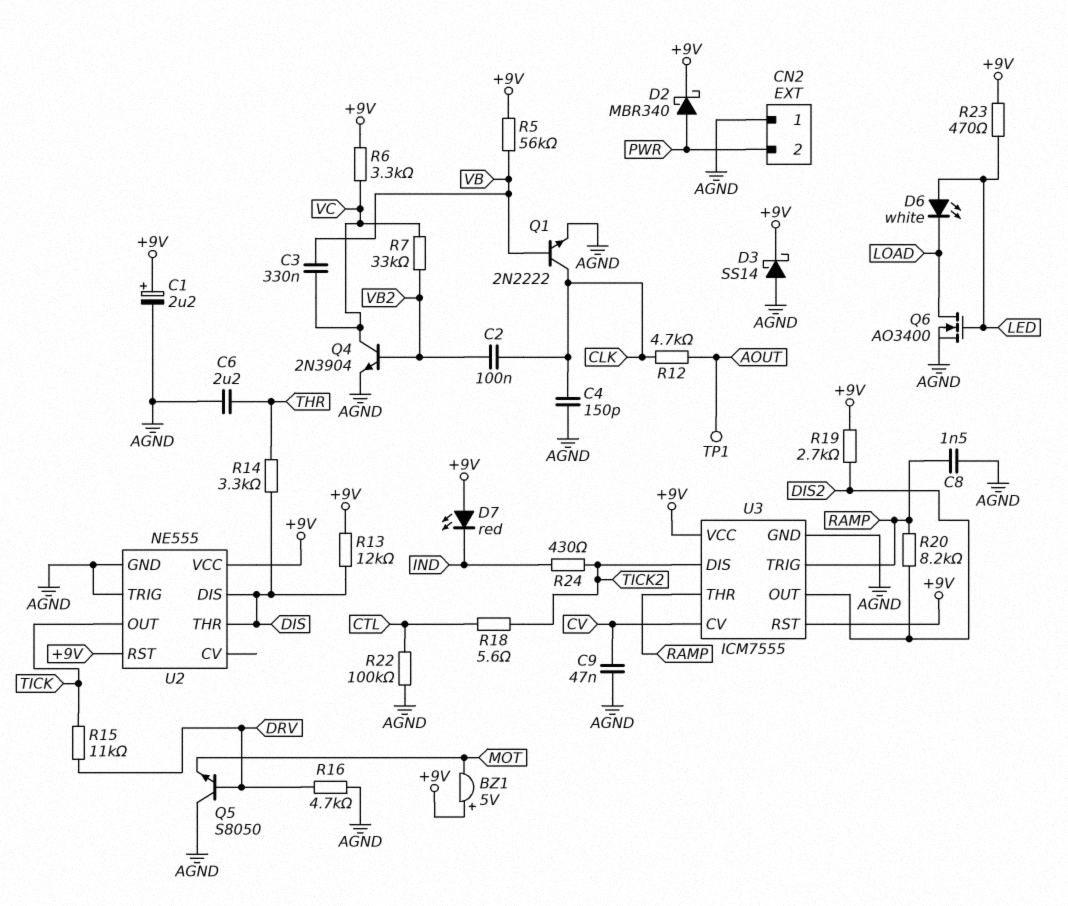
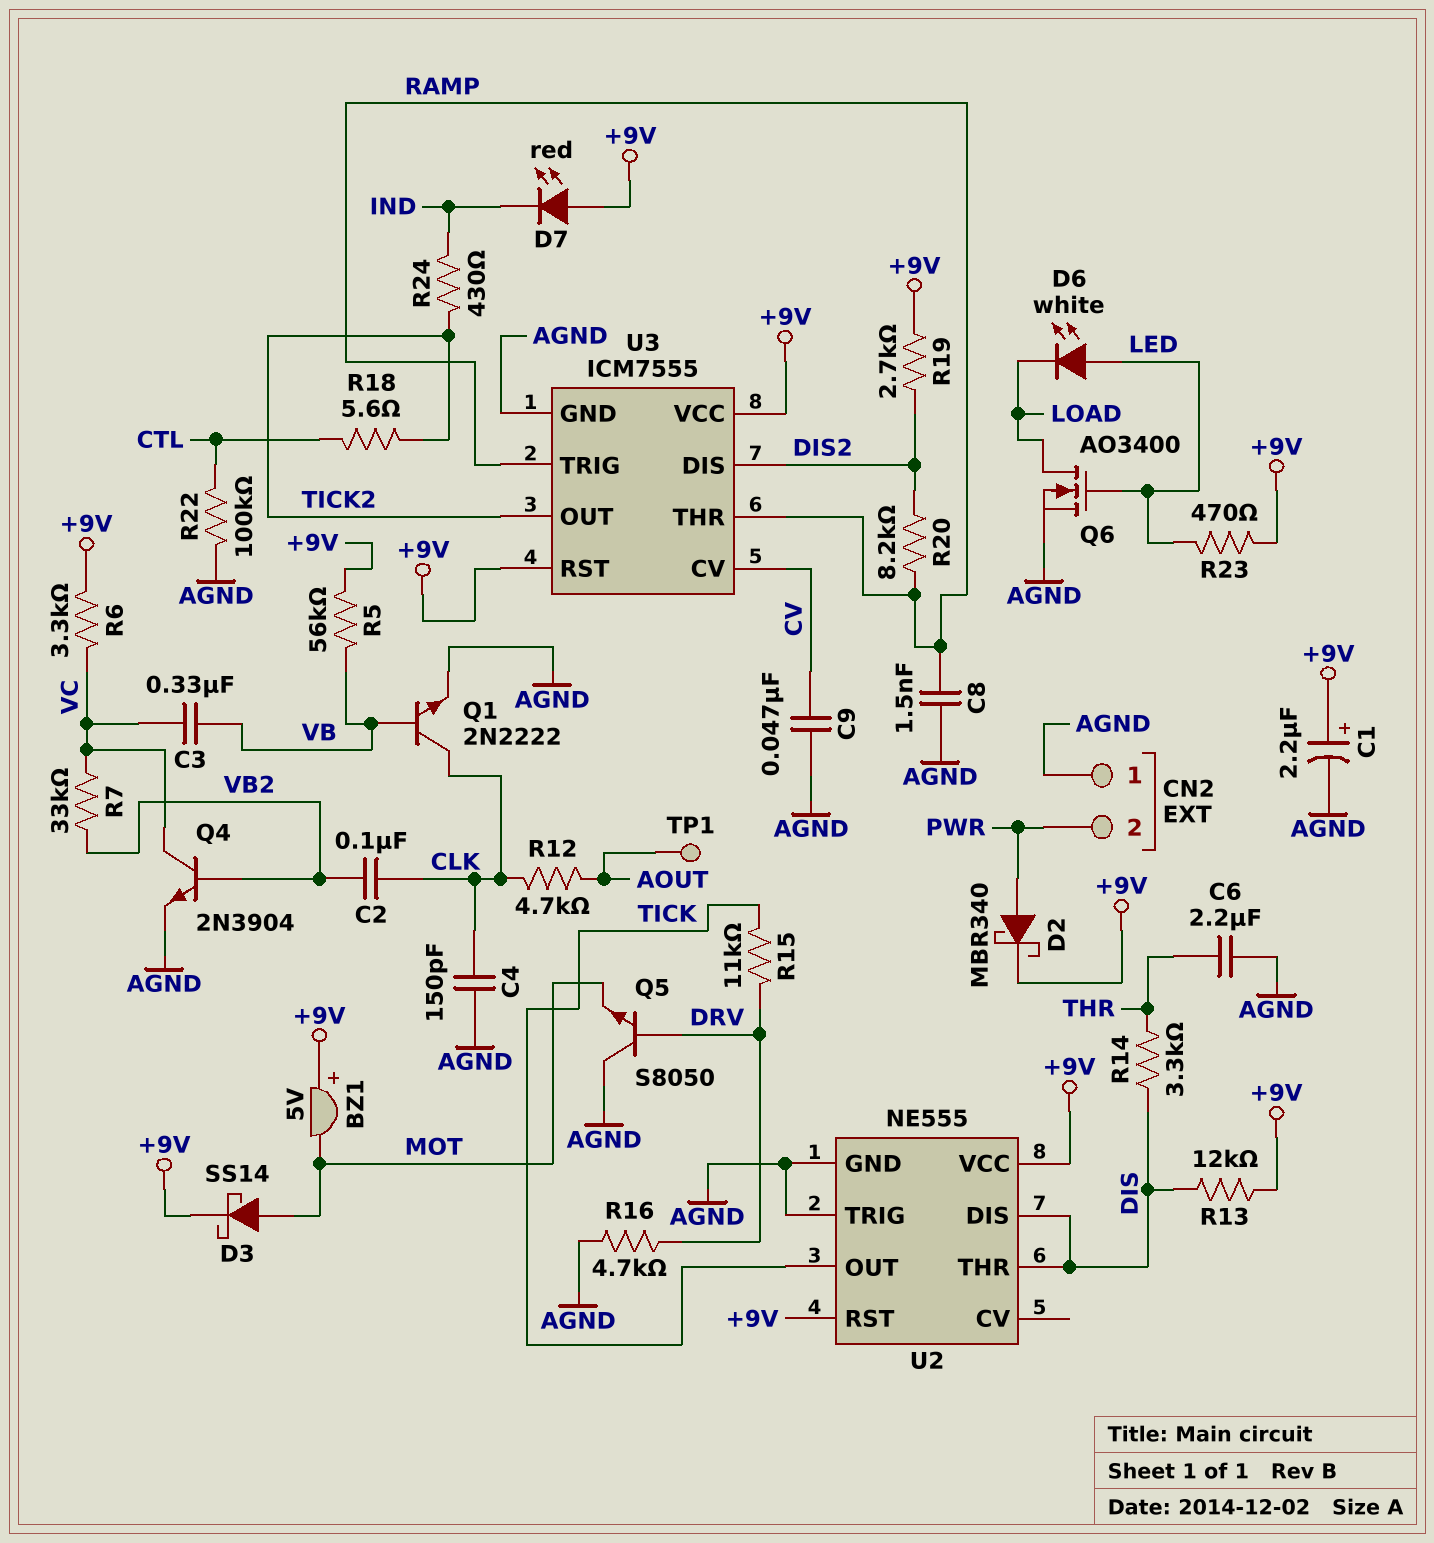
D3: schottky SS14 (A AGND, K +9V) -> schottky SS14 (A MOT, K +9V)
U3 pin DIS: TICK2 -> DIS2
U3 pin OUT: DIS2 -> TICK2

